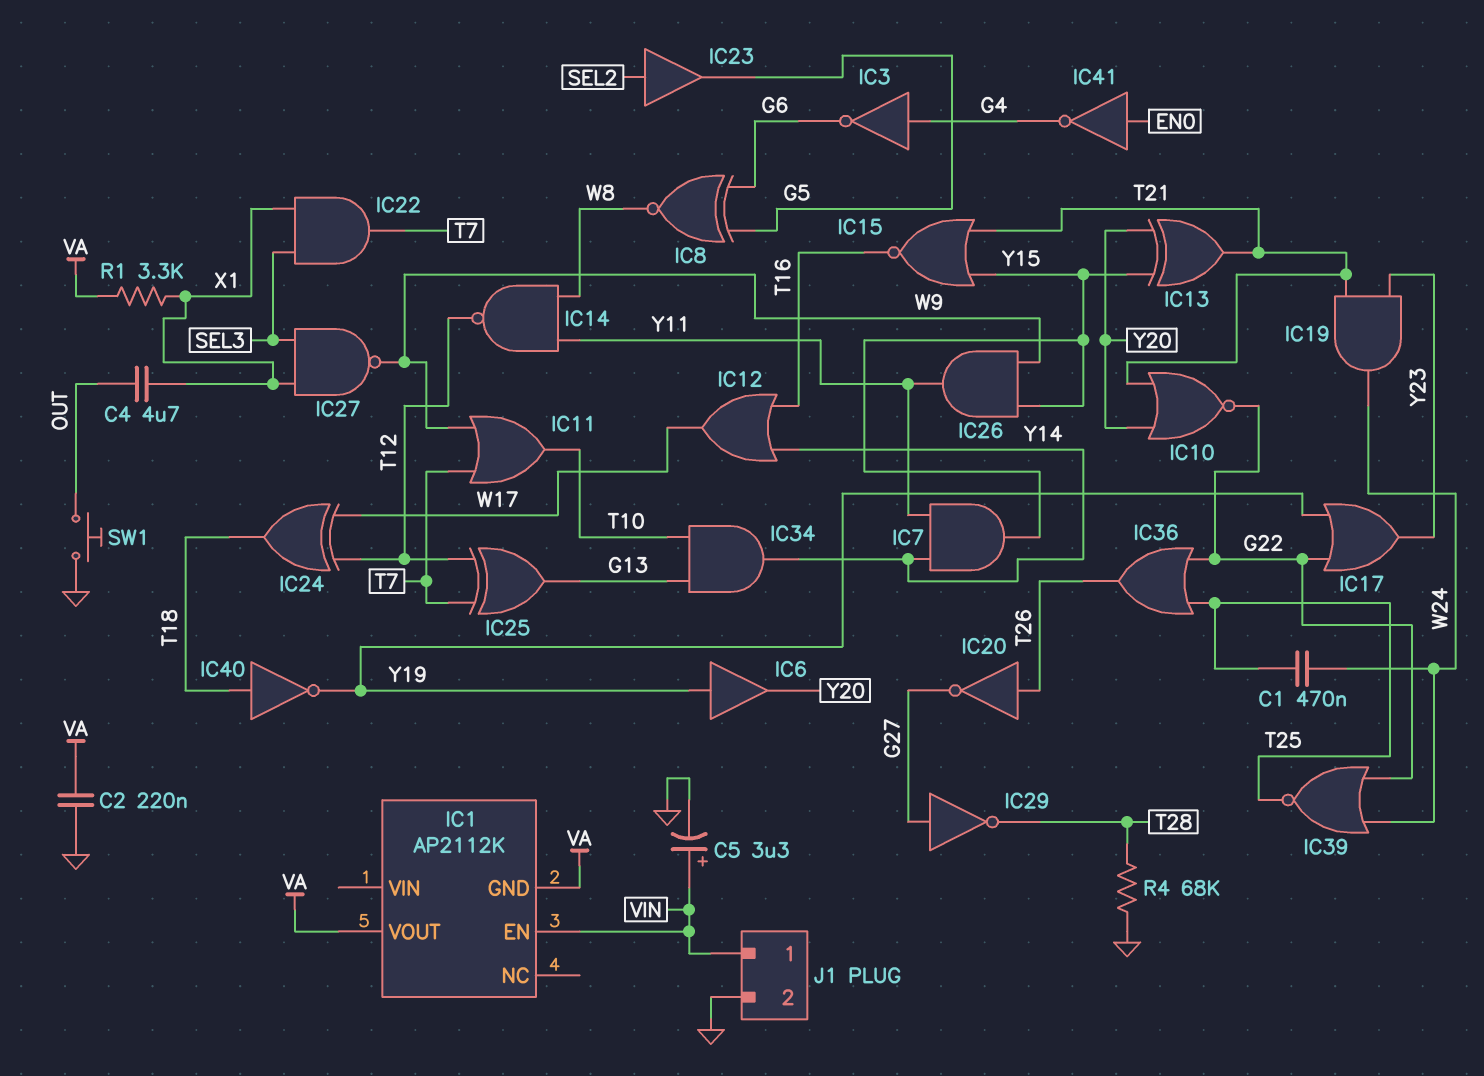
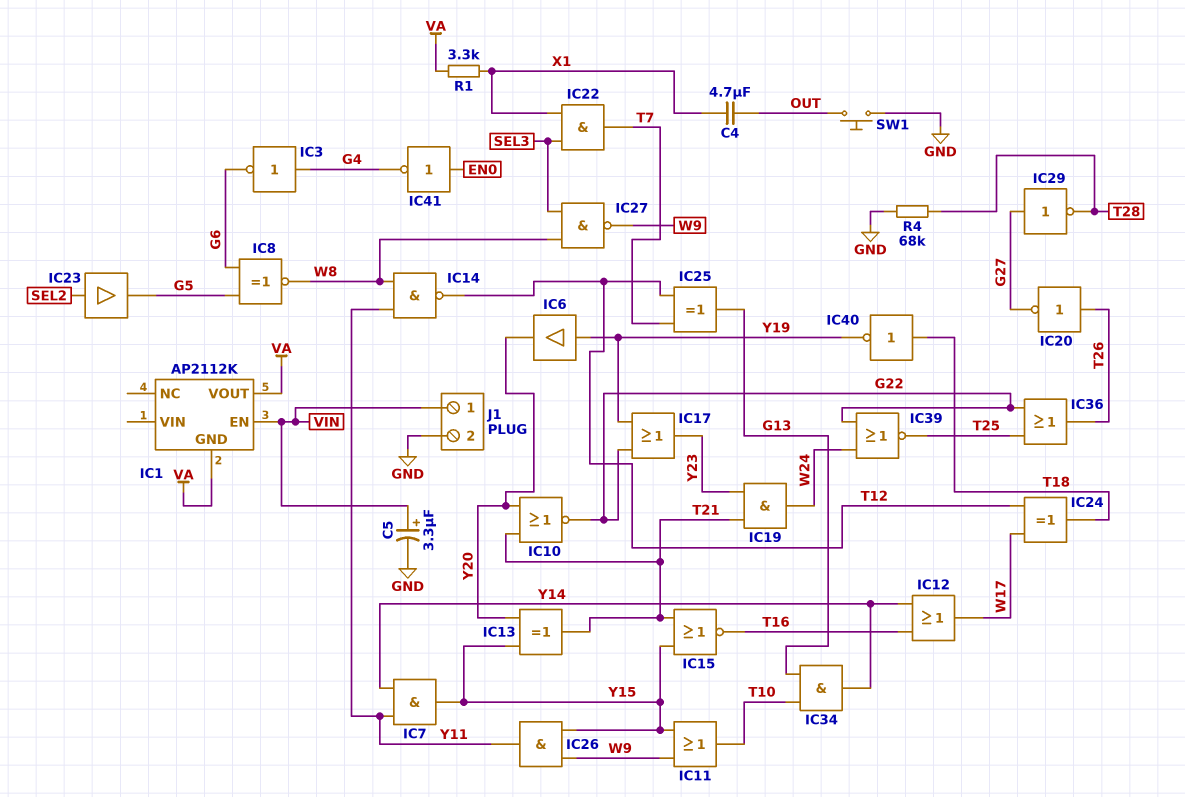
C1: 470nF (T25, W24) -> none
C2: 220nF (GND, VA) -> none
IC11: OR (in T7, in W9, out T10) -> OR (in W9, in Y15, out T10)
IC27: NAND (in SEL3, in X1, out W9) -> NAND (in SEL3, in W8, out W9)

